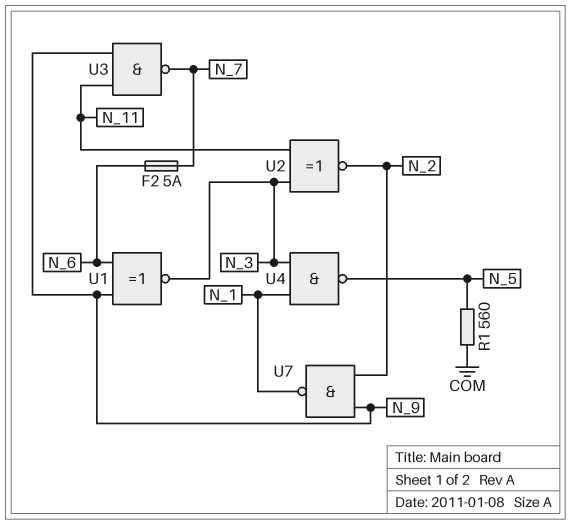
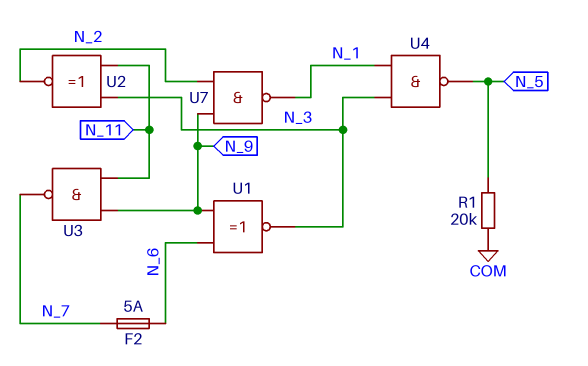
R1: 560 (COM, N_5) -> 20k (COM, N_5)

